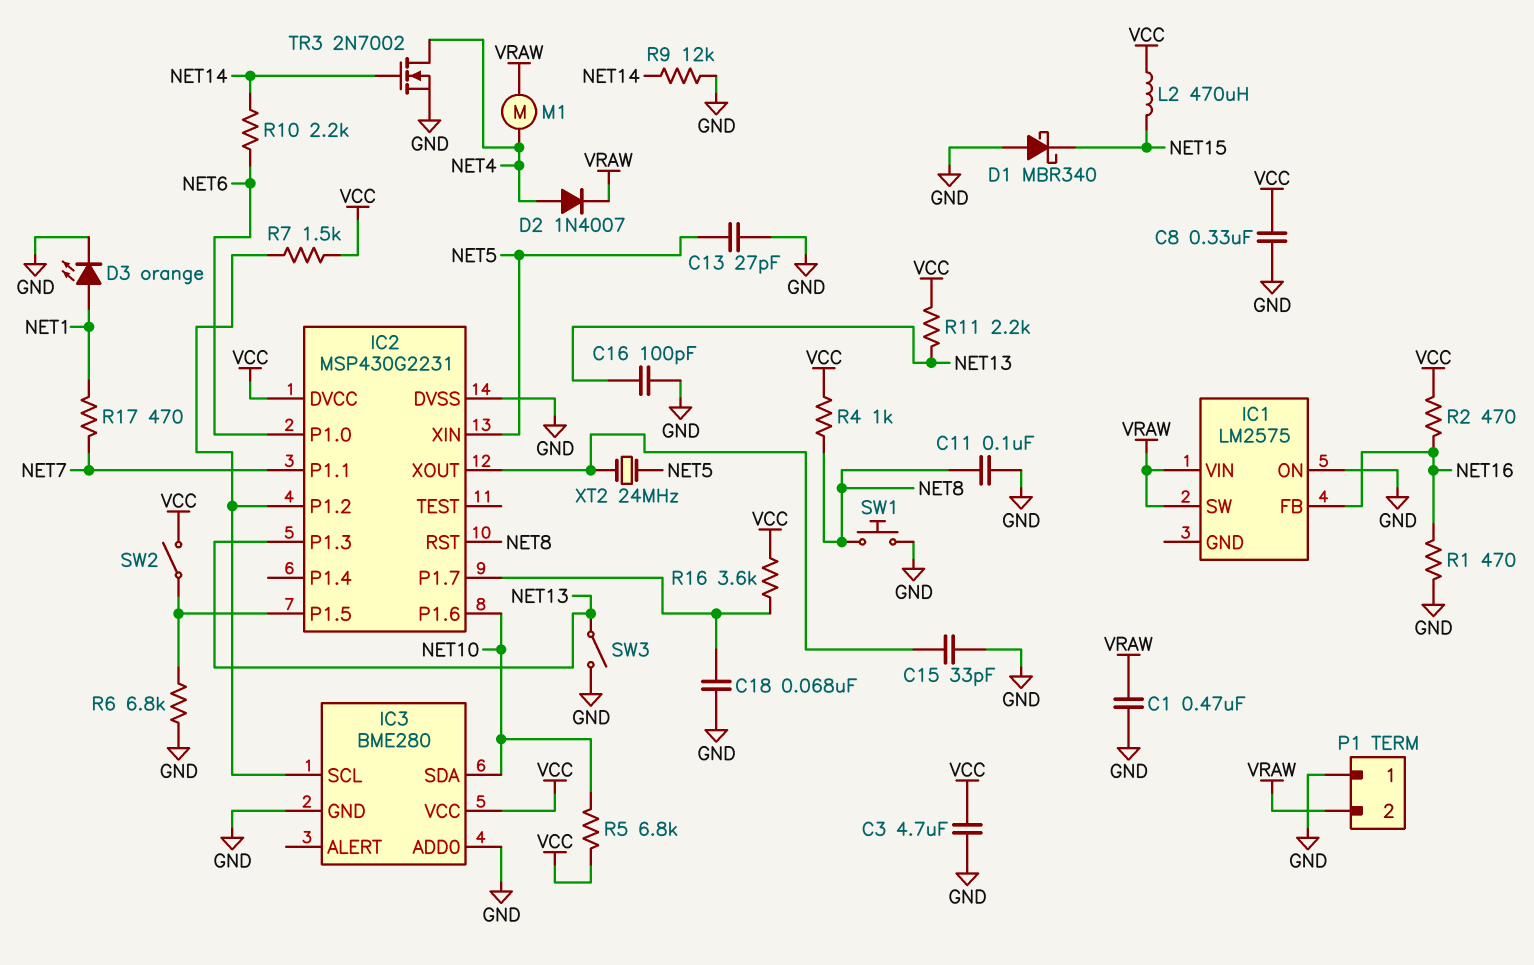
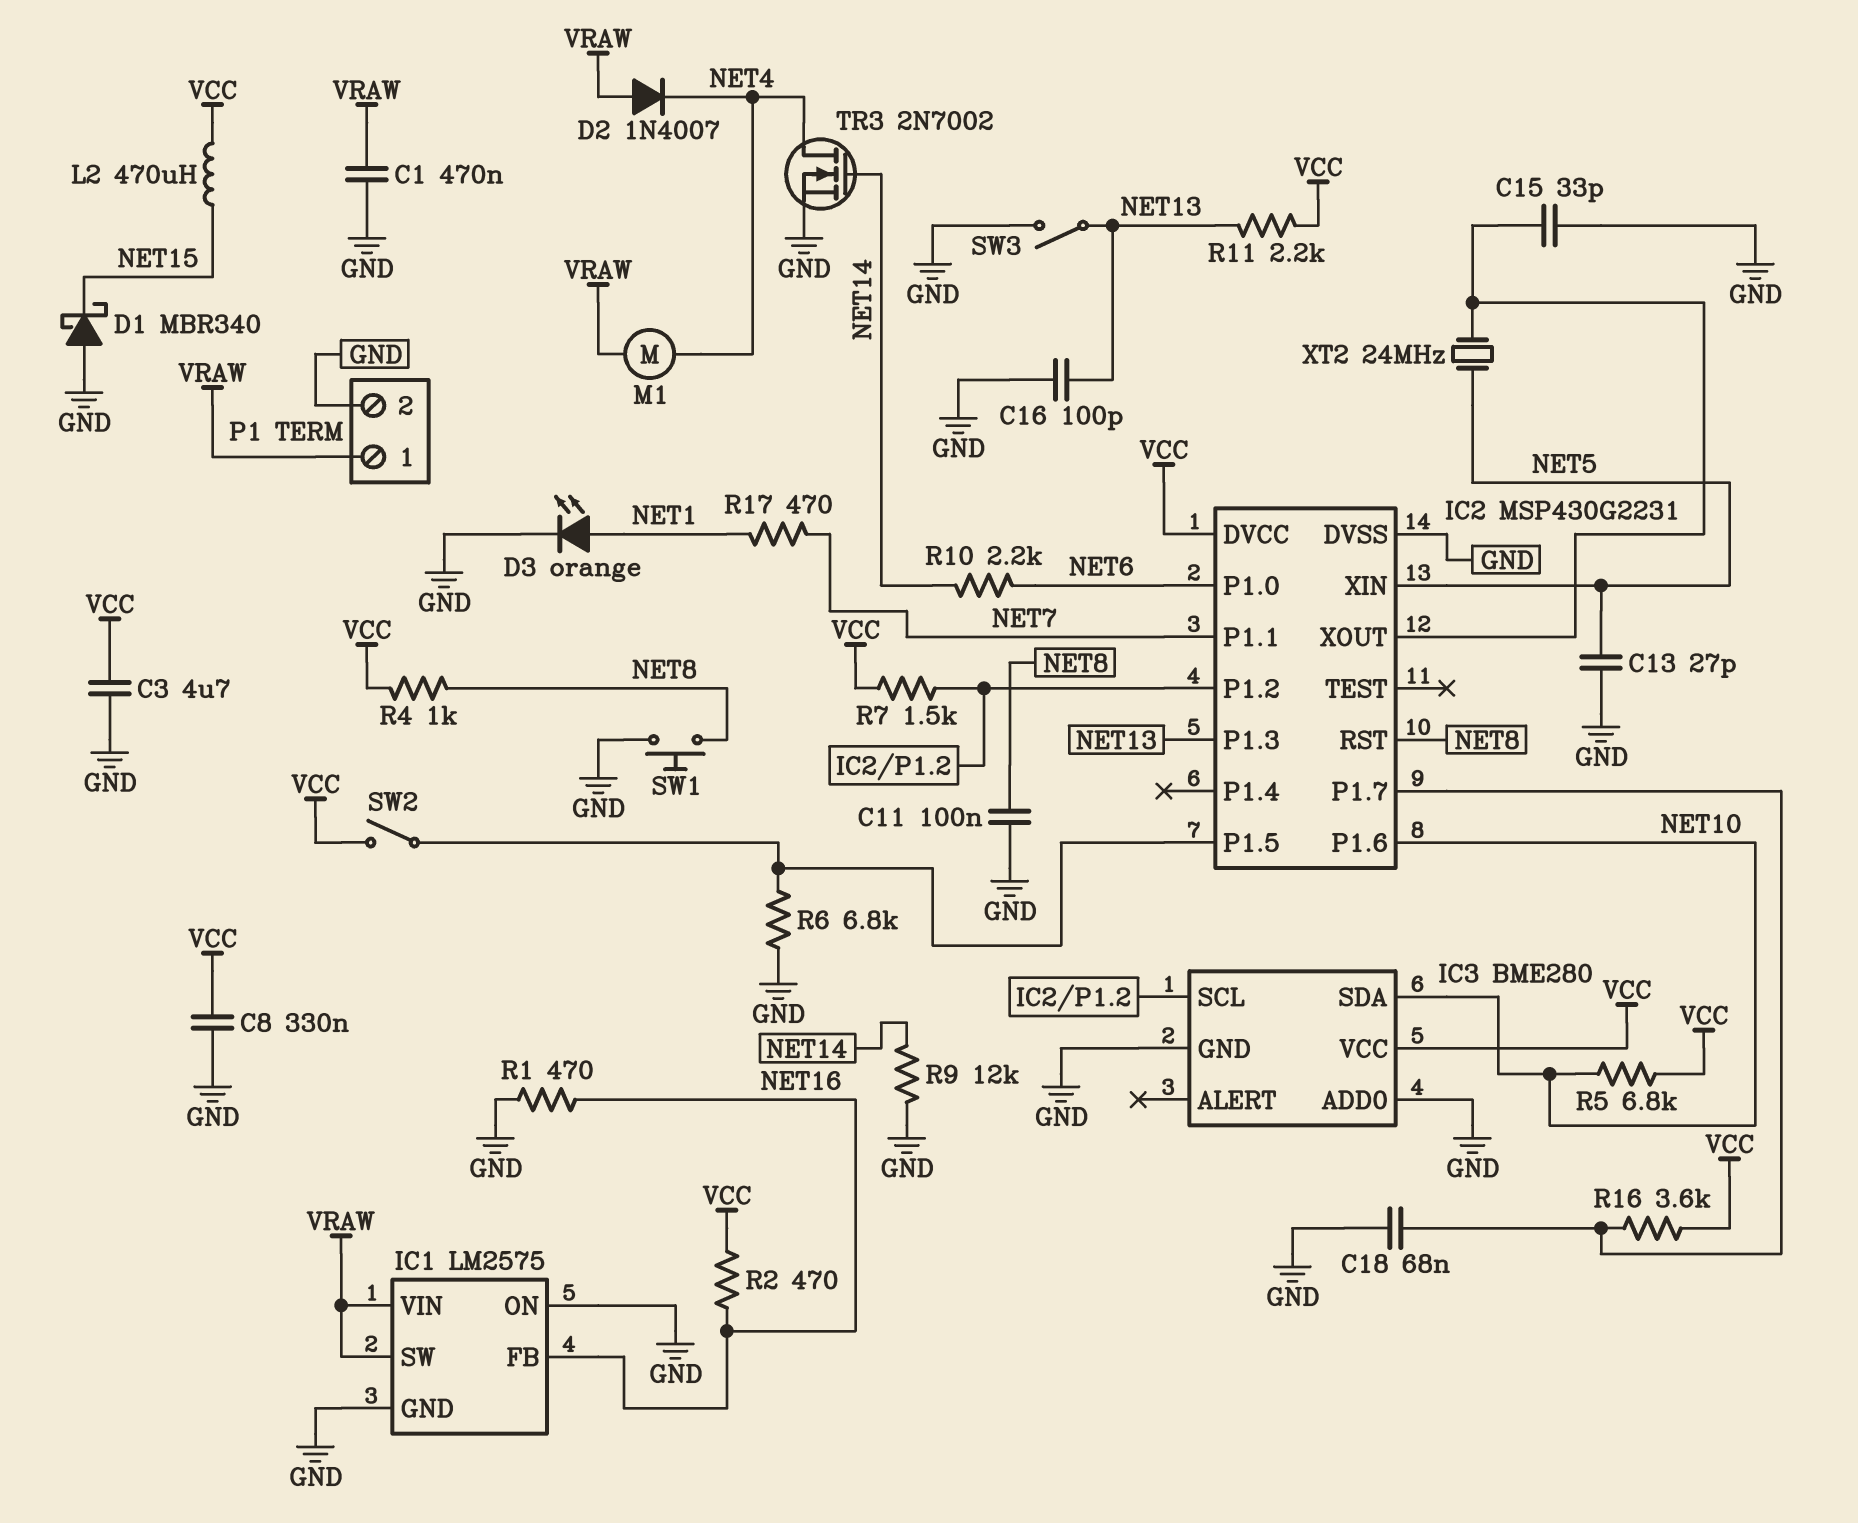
D2: diode 1N4007 (A NET4, K VRAW) -> diode 1N4007 (A VRAW, K NET4)
IC1 pin GND: none -> GND
P1 pin 1: GND -> VRAW
P1 pin 2: VRAW -> GND

